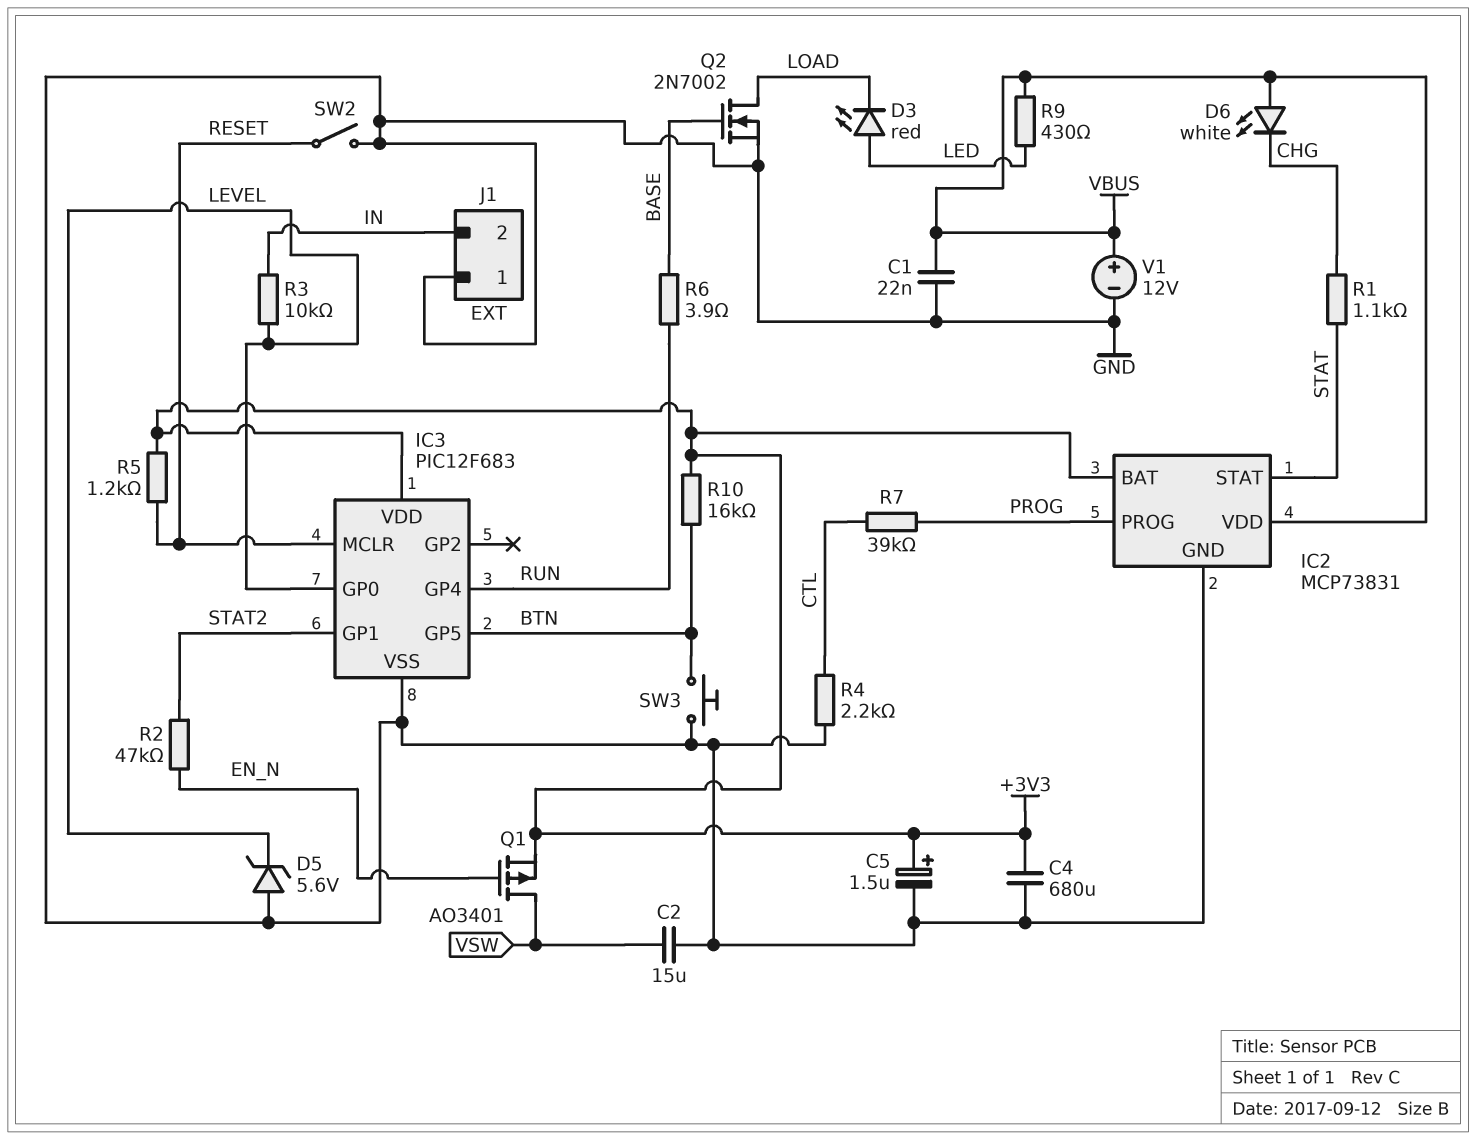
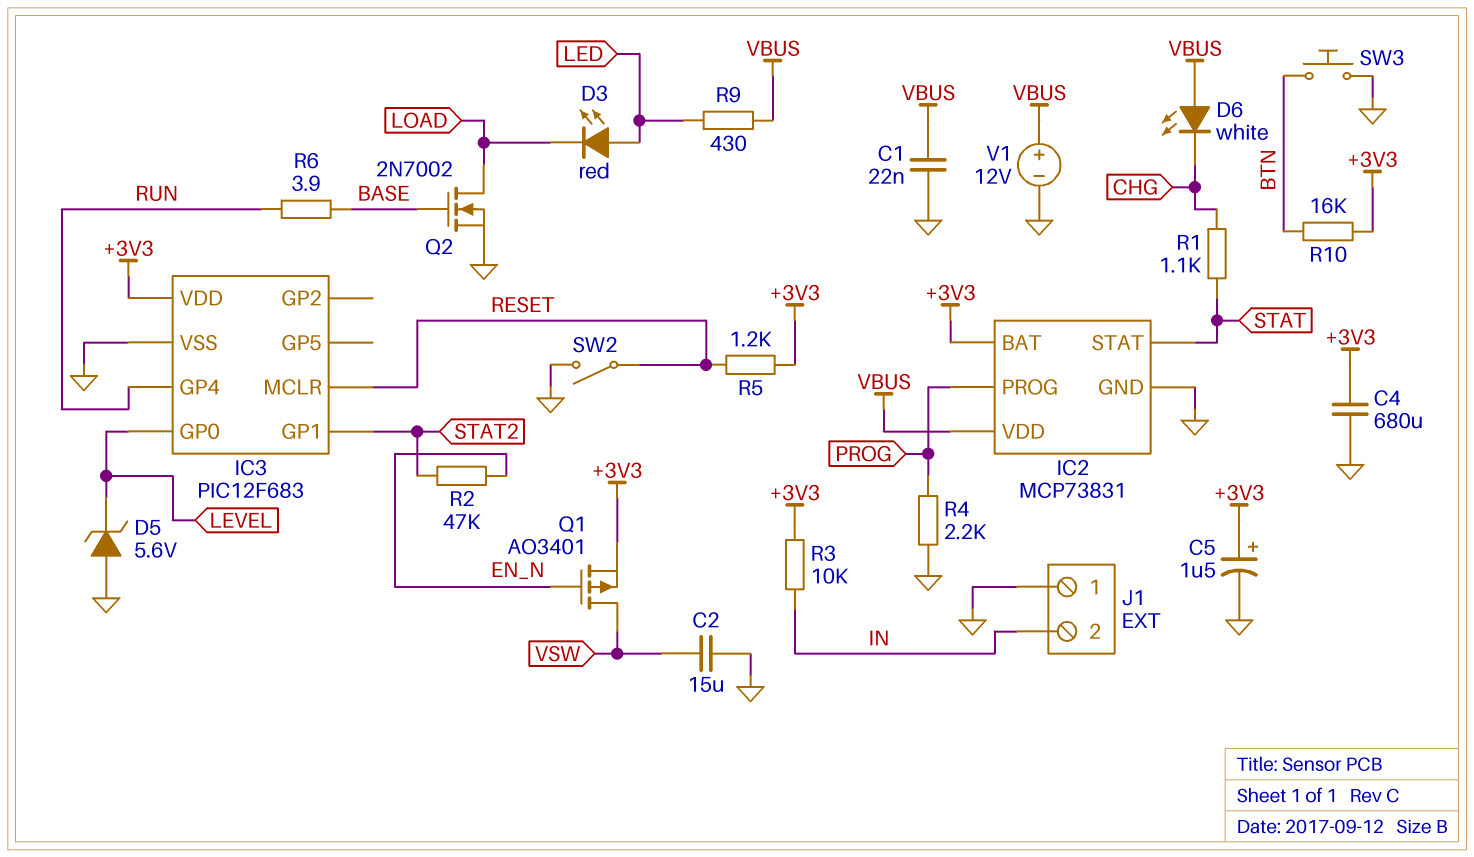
IC3 pin GP5: BTN -> none
R3: 10k (IN, LEVEL) -> 10k (+3V3, IN)
R4: 2.2k (CTL, GND) -> 2.2k (GND, PROG)
R7: 39k (CTL, PROG) -> none

